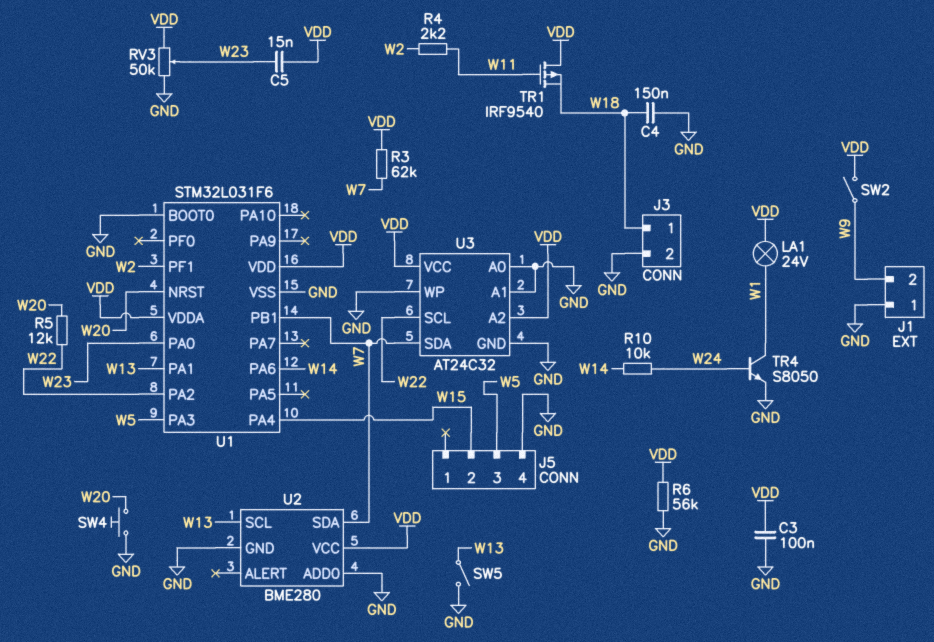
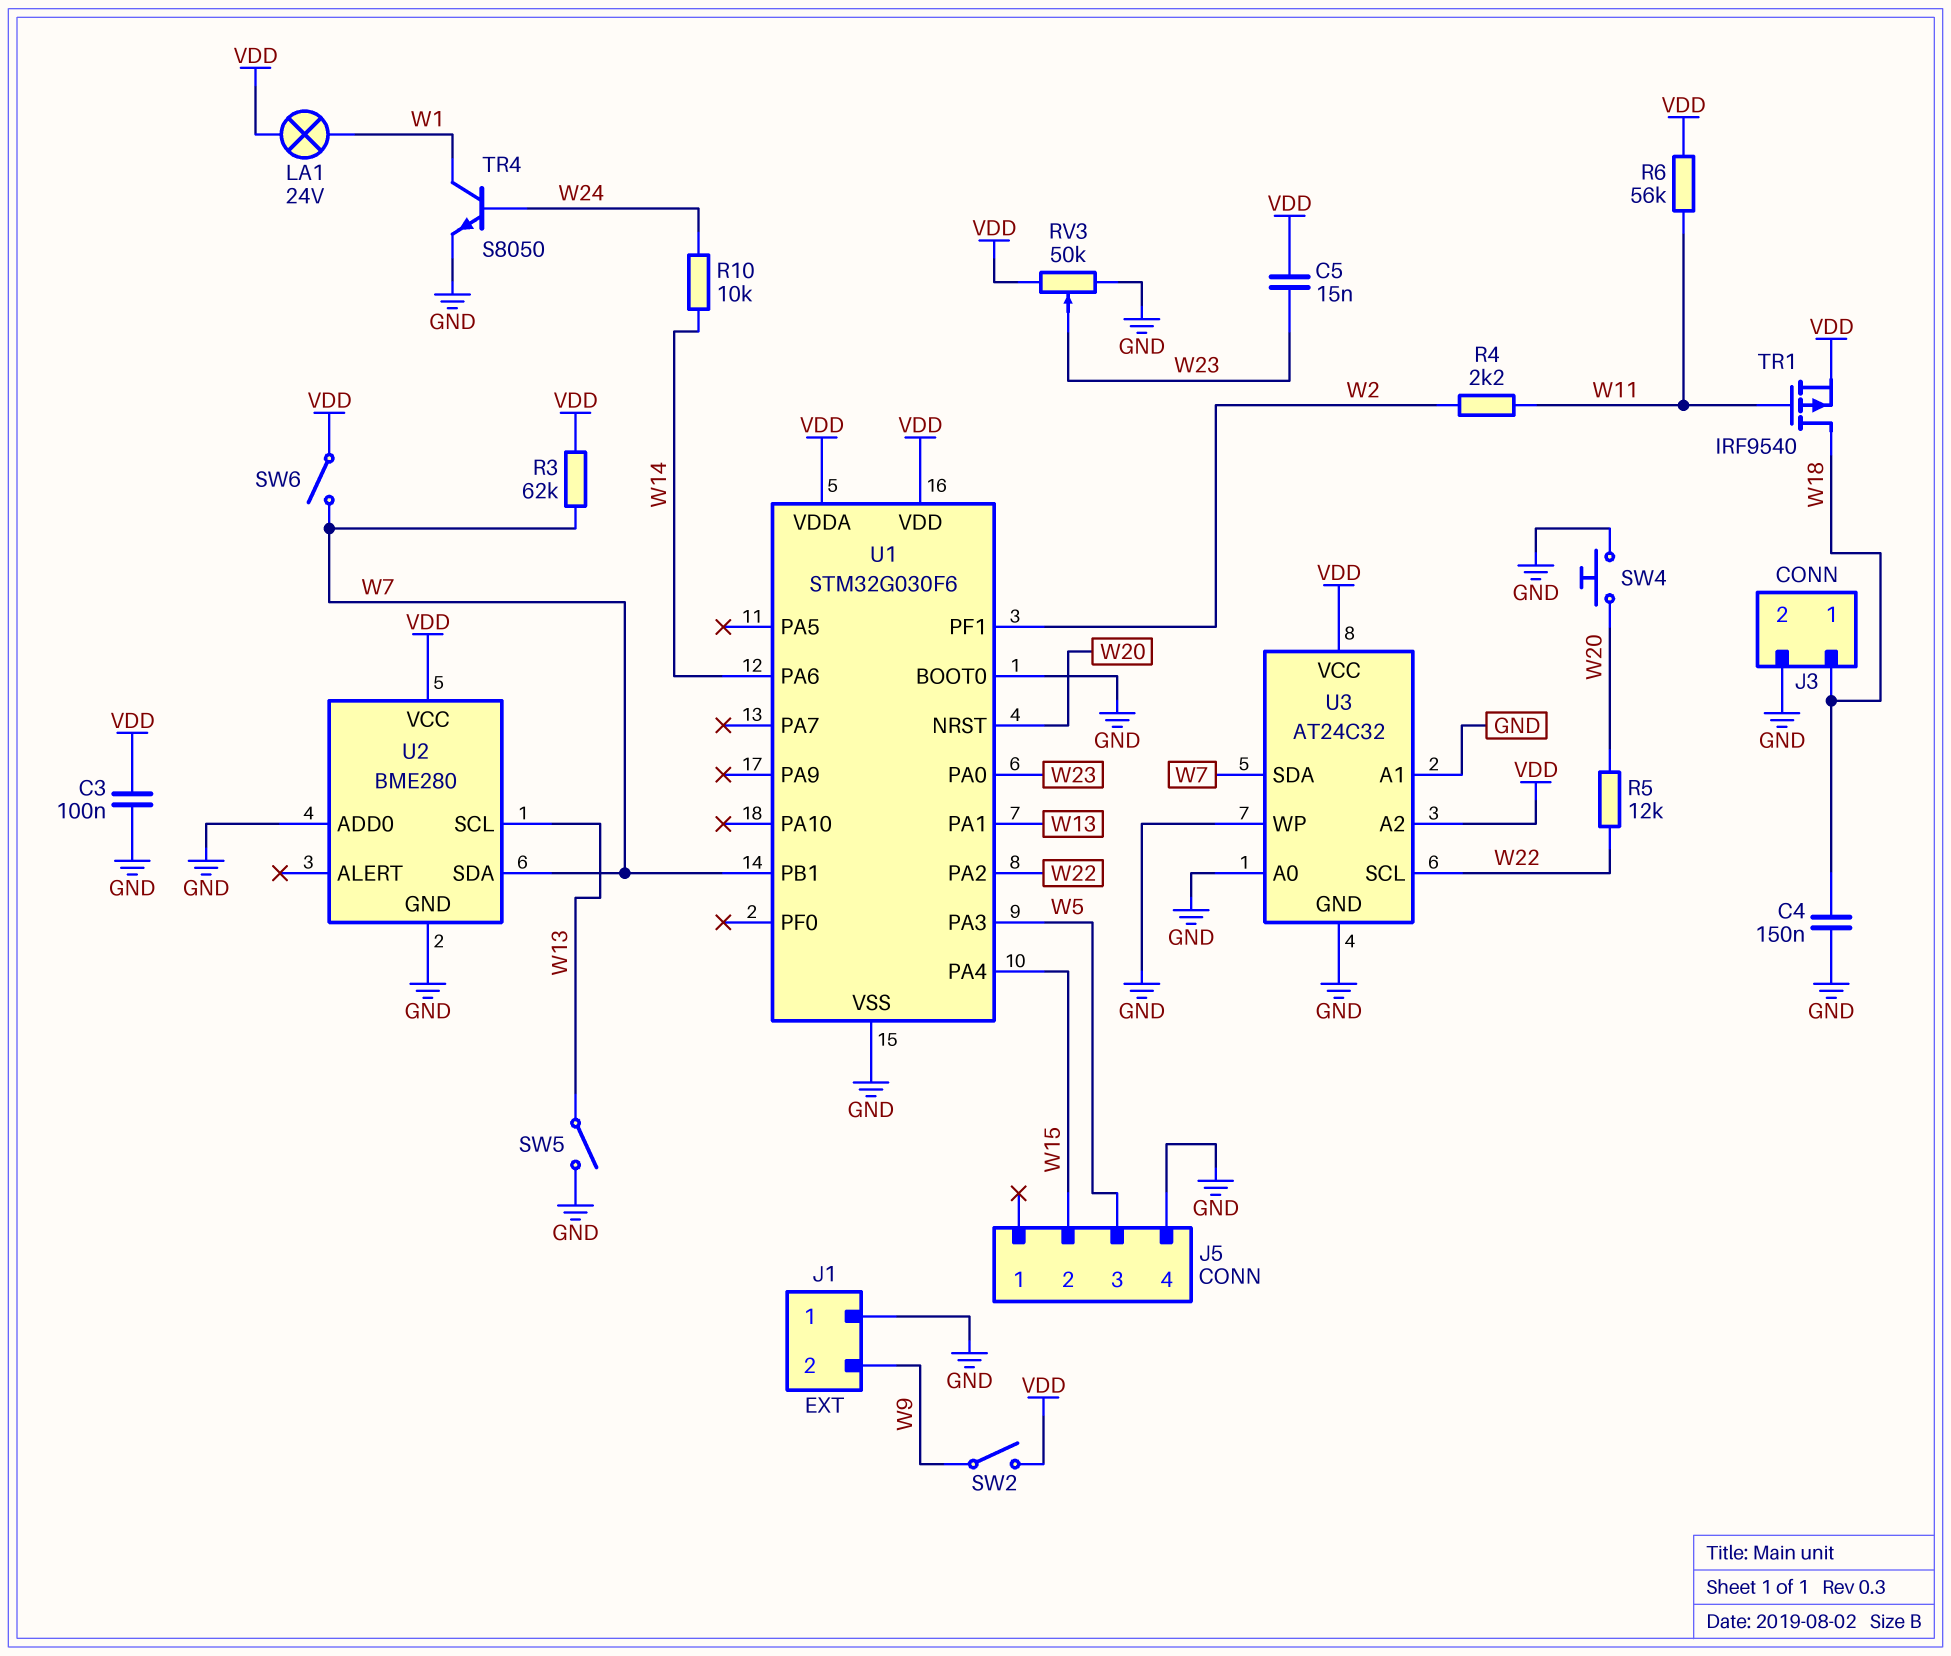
R6: 56k (GND, VDD) -> 56k (VDD, W11)
SW6: none -> switch (VDD, W7)
TR1: PMOS IRF9540 (G W11, D VDD, S W18) -> PMOS IRF9540 (G W11, D W18, S VDD)
U1: STM32L031F6 -> STM32G030F6

